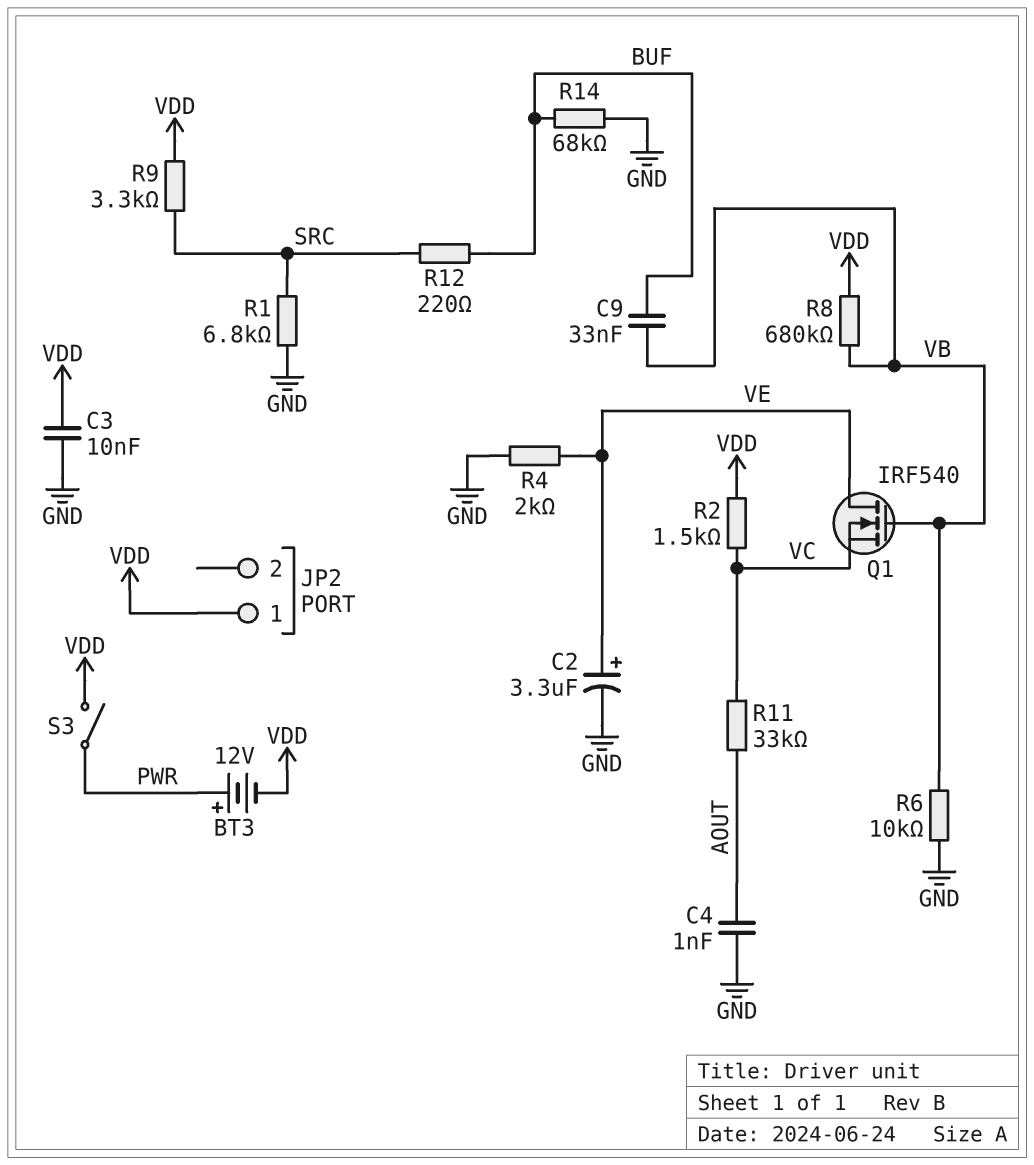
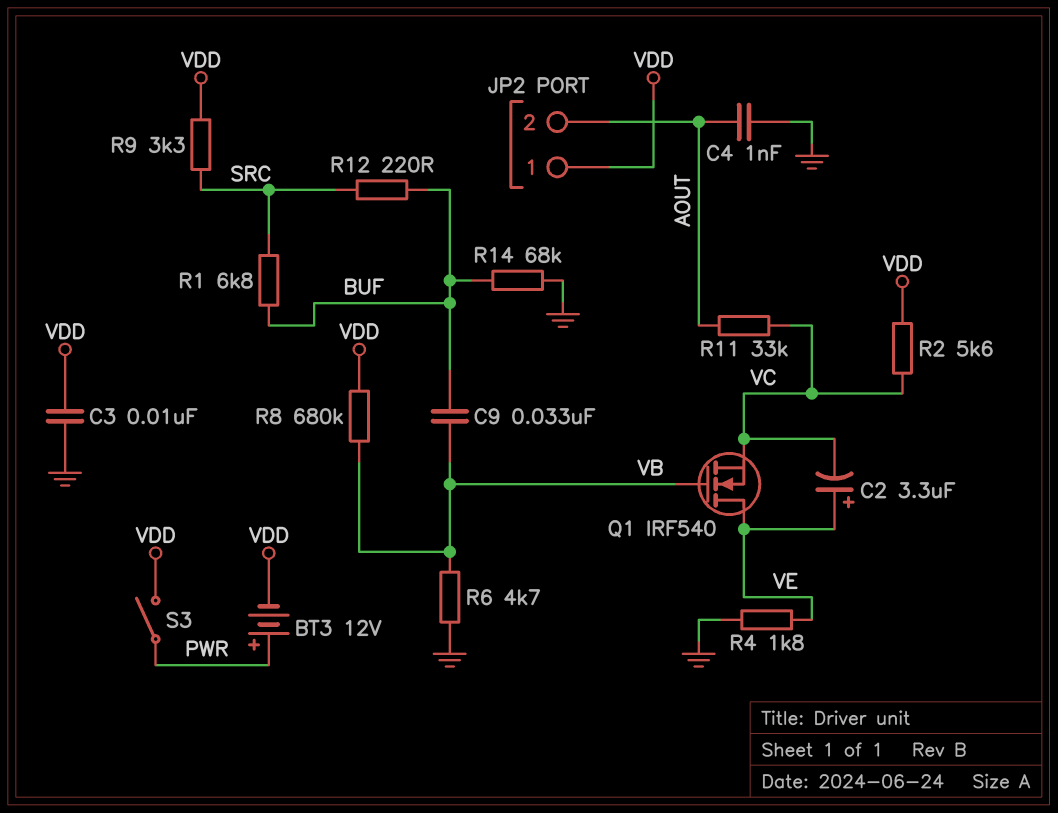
C2: 3.3uF (plus VE, minus GND) -> 3.3uF (plus VE, minus VC)
JP2 pin 2: none -> AOUT
R1: 6.8k (GND, SRC) -> 6.8k (BUF, SRC)
R2: 1.5k (VC, VDD) -> 5.6k (VC, VDD)
R4: 2k (GND, VE) -> 1.8k (GND, VE)
R6: 10k (GND, VB) -> 4.7k (GND, VB)

